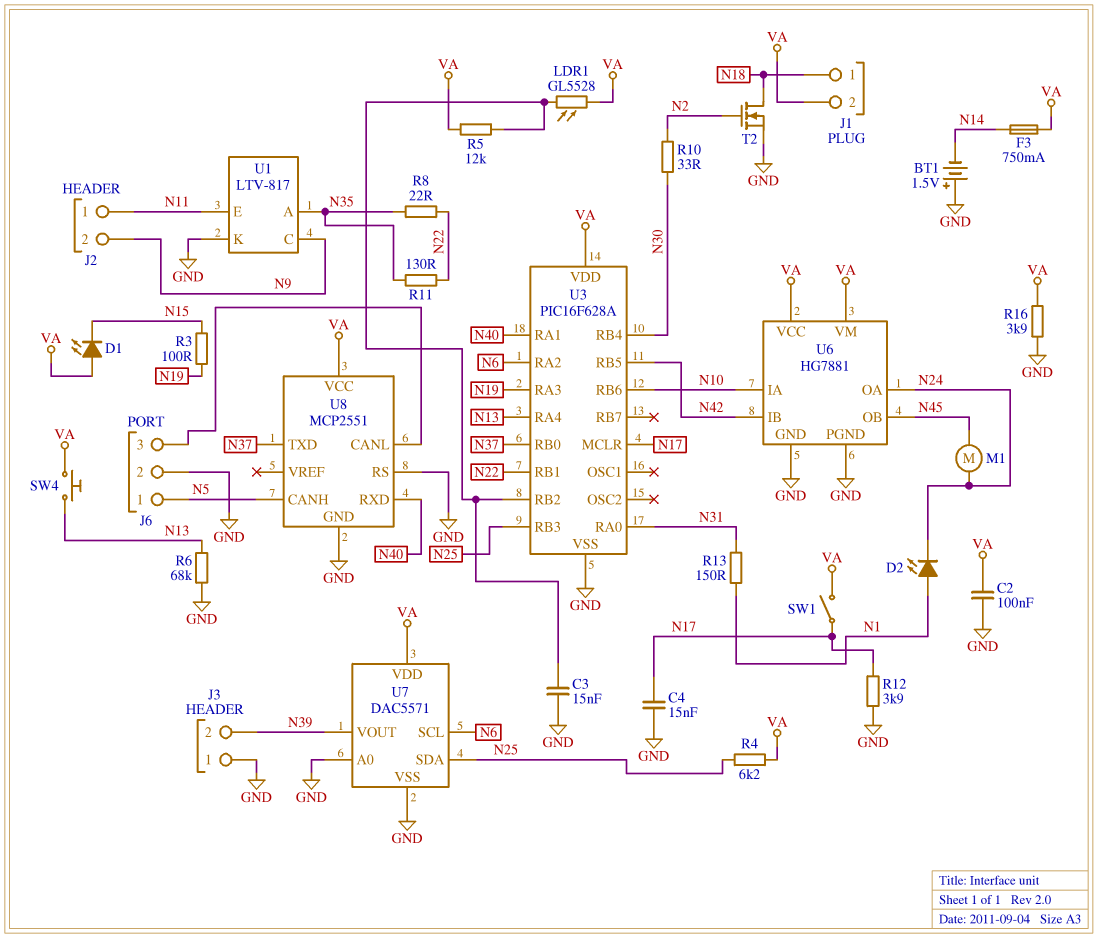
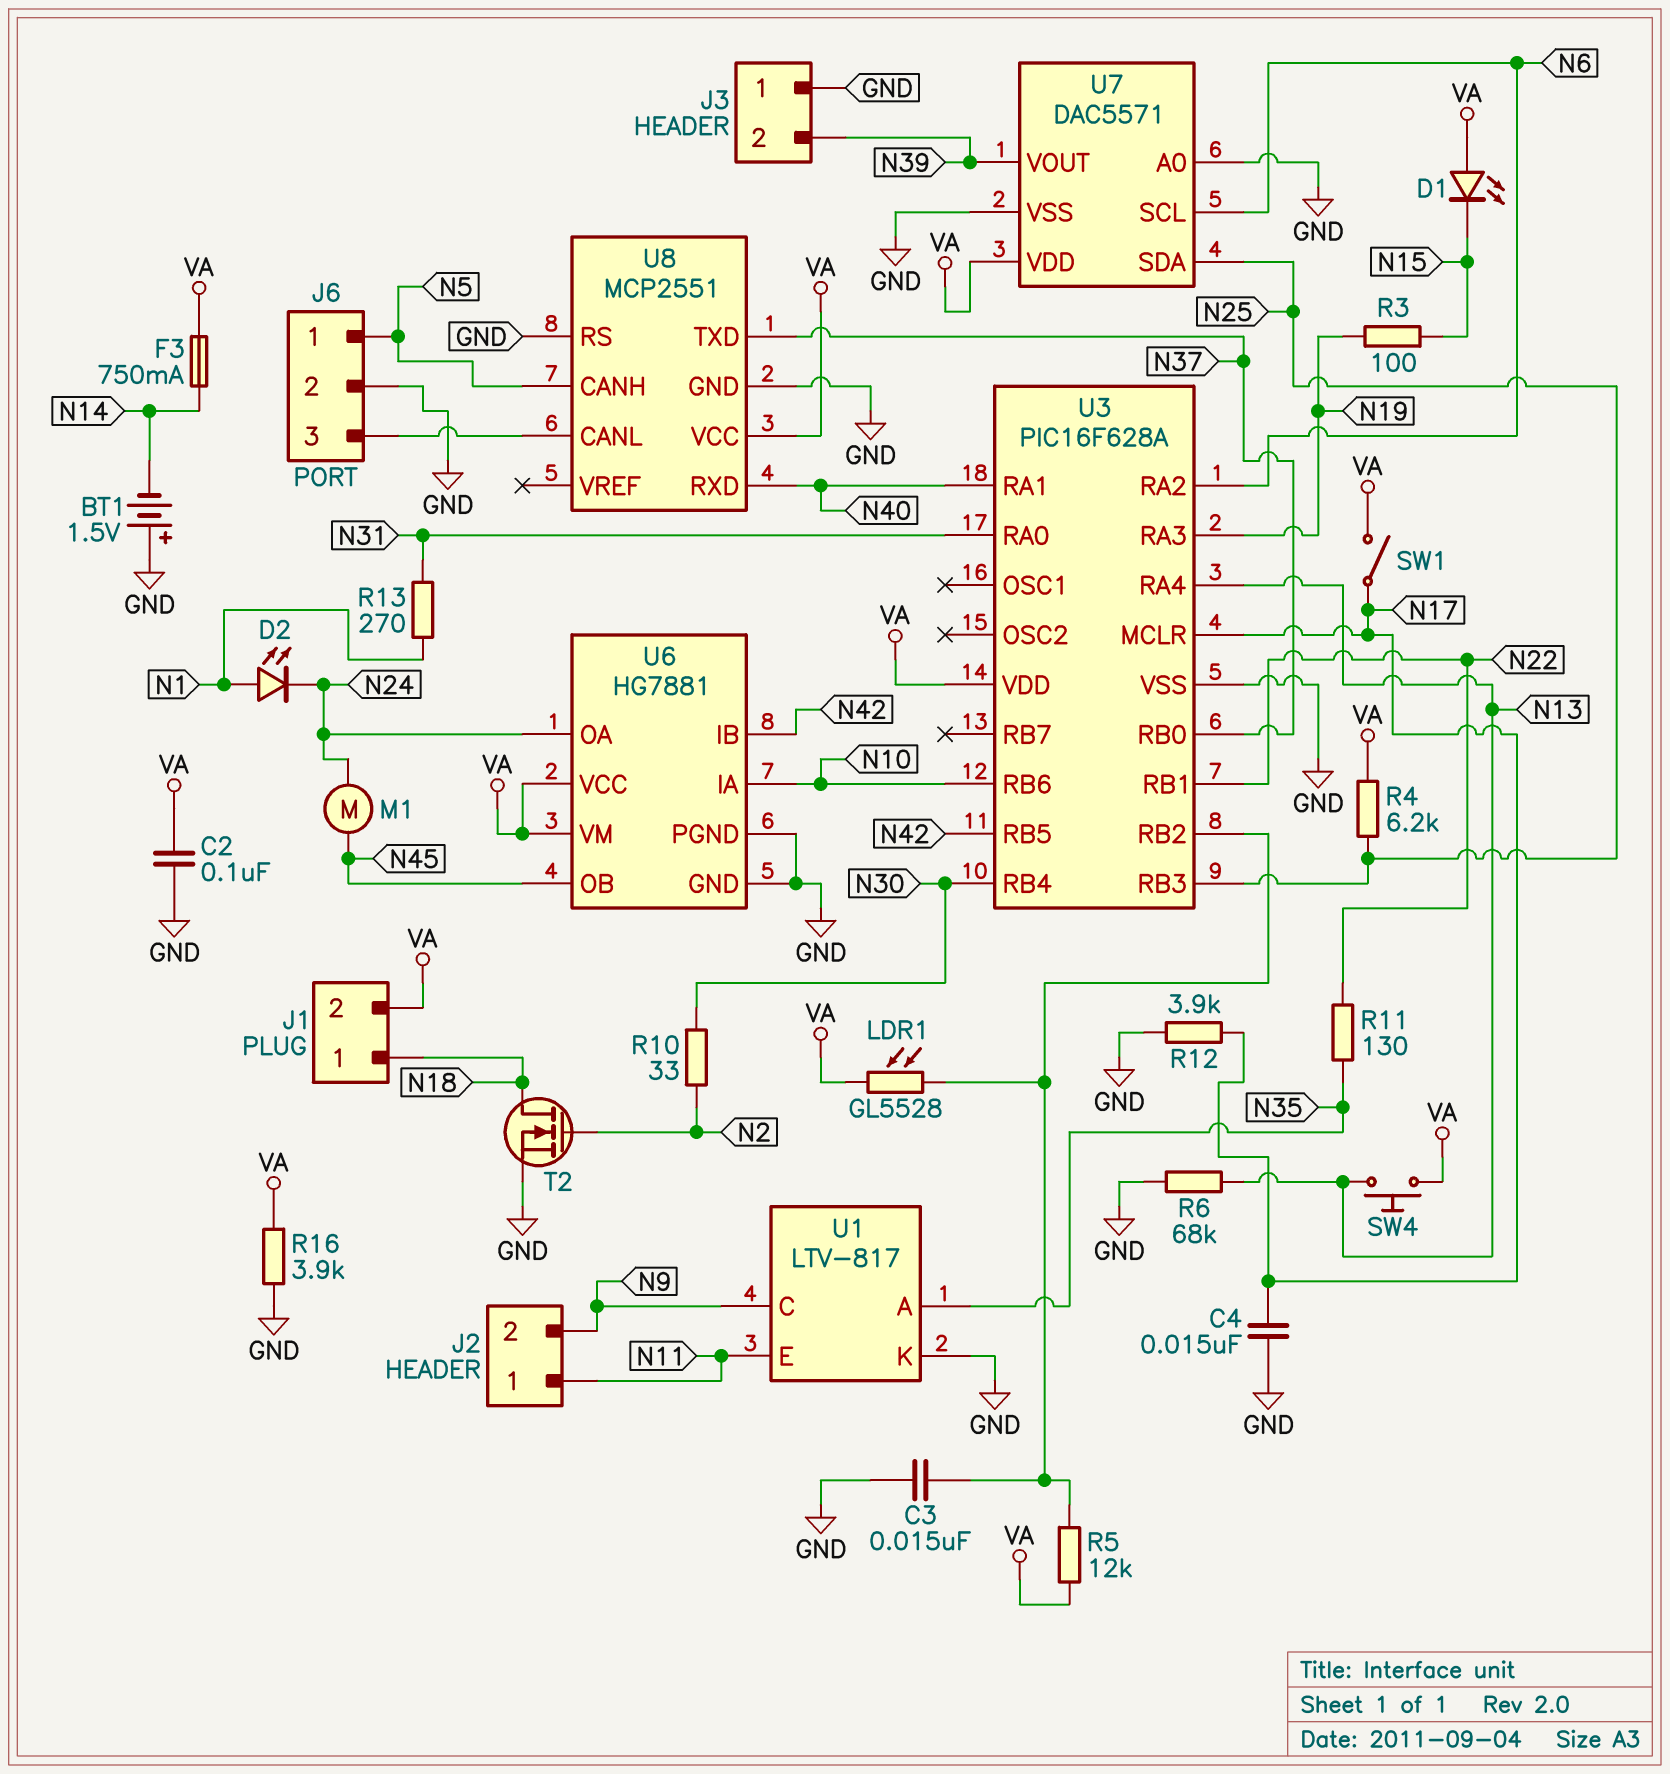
R8: 22 (N22, N35) -> none
R13: 150 (N1, N31) -> 270 (N1, N31)

